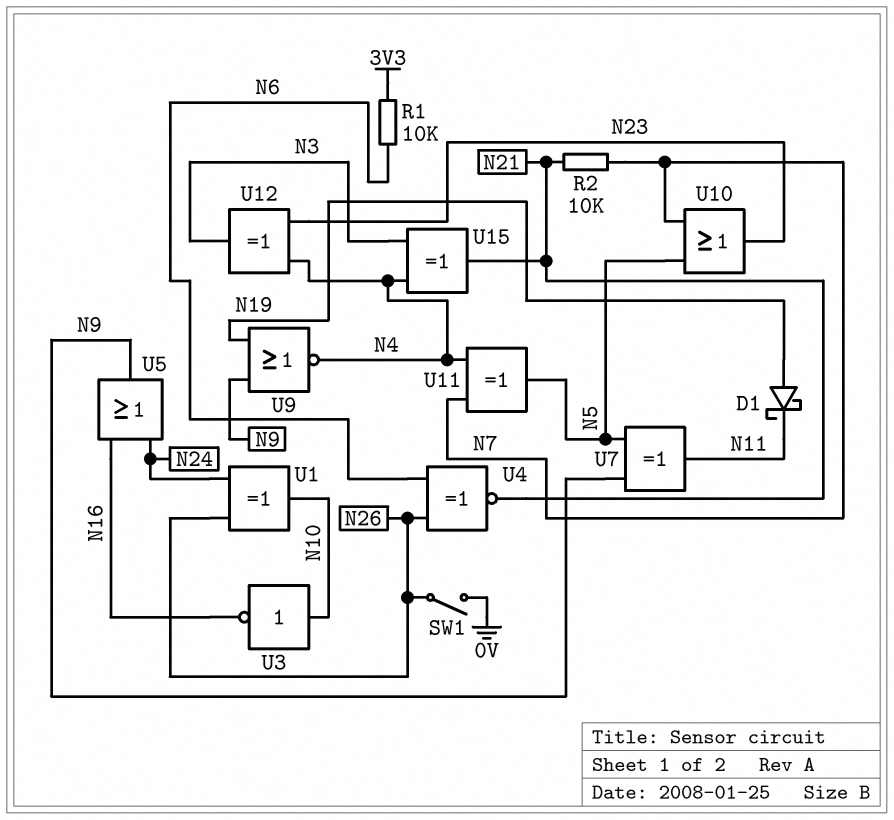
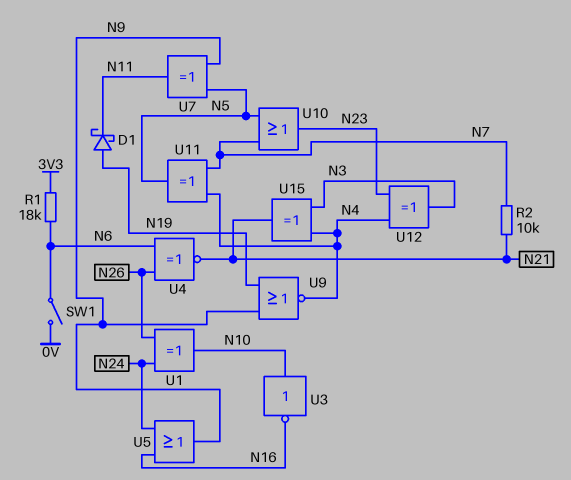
R1: 10k (3V3, N6) -> 18k (3V3, N6)
SW1: switch (0V, N26) -> switch (0V, N6)

